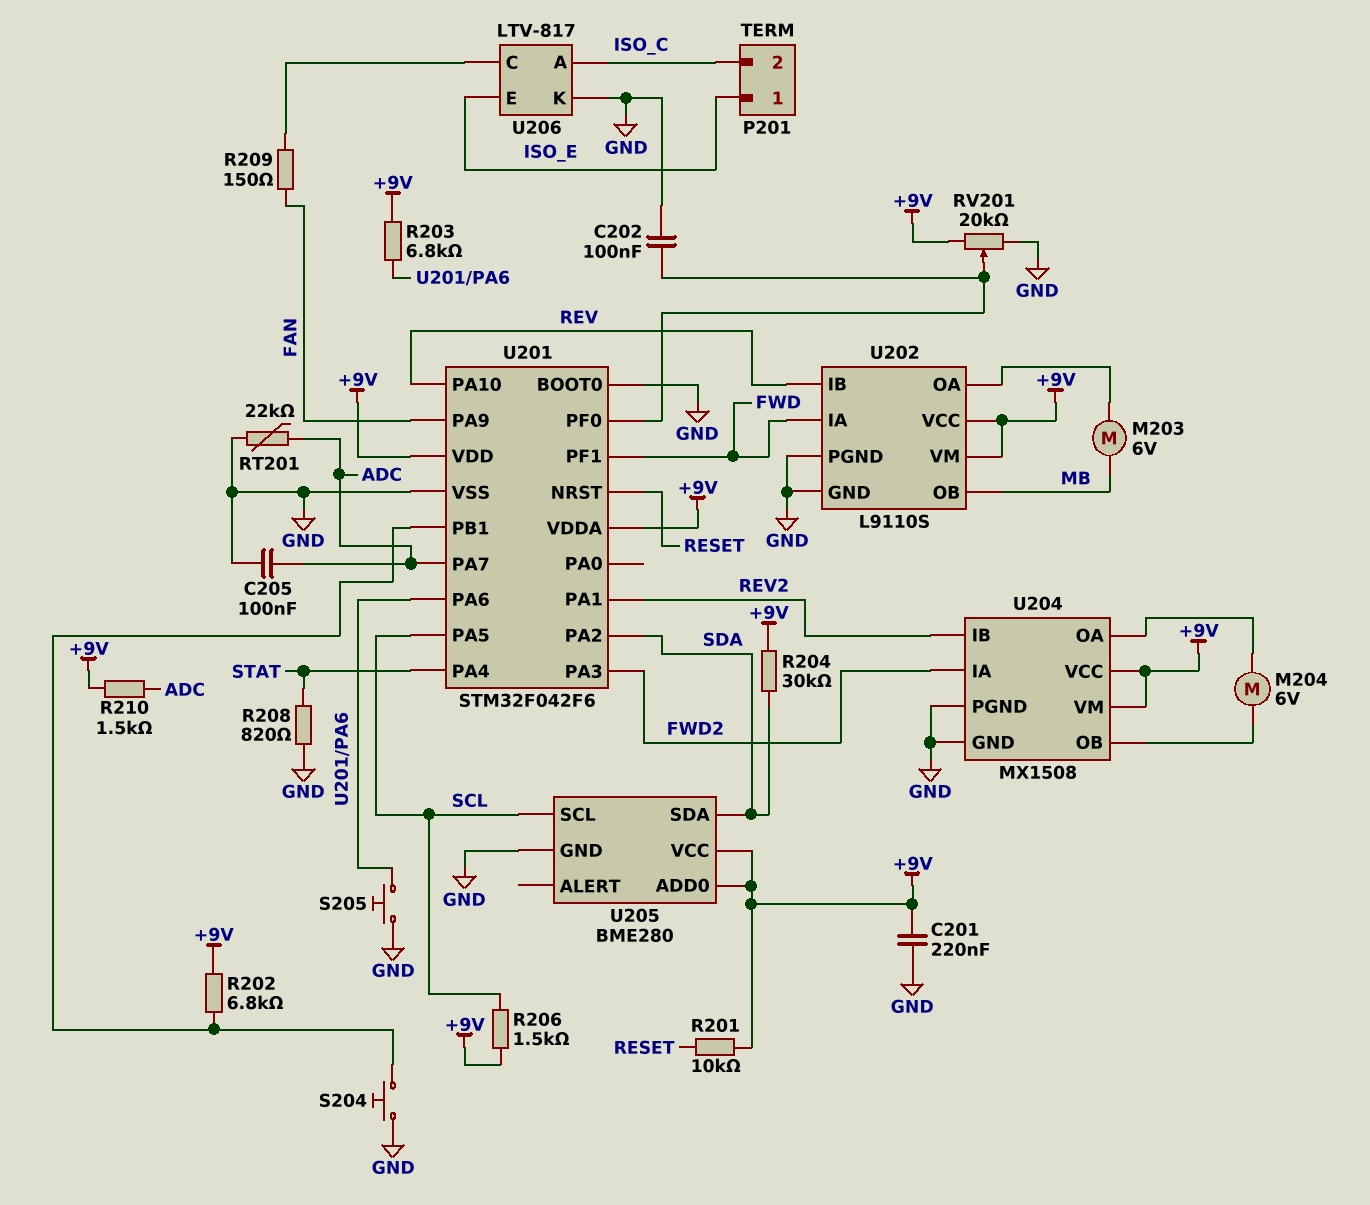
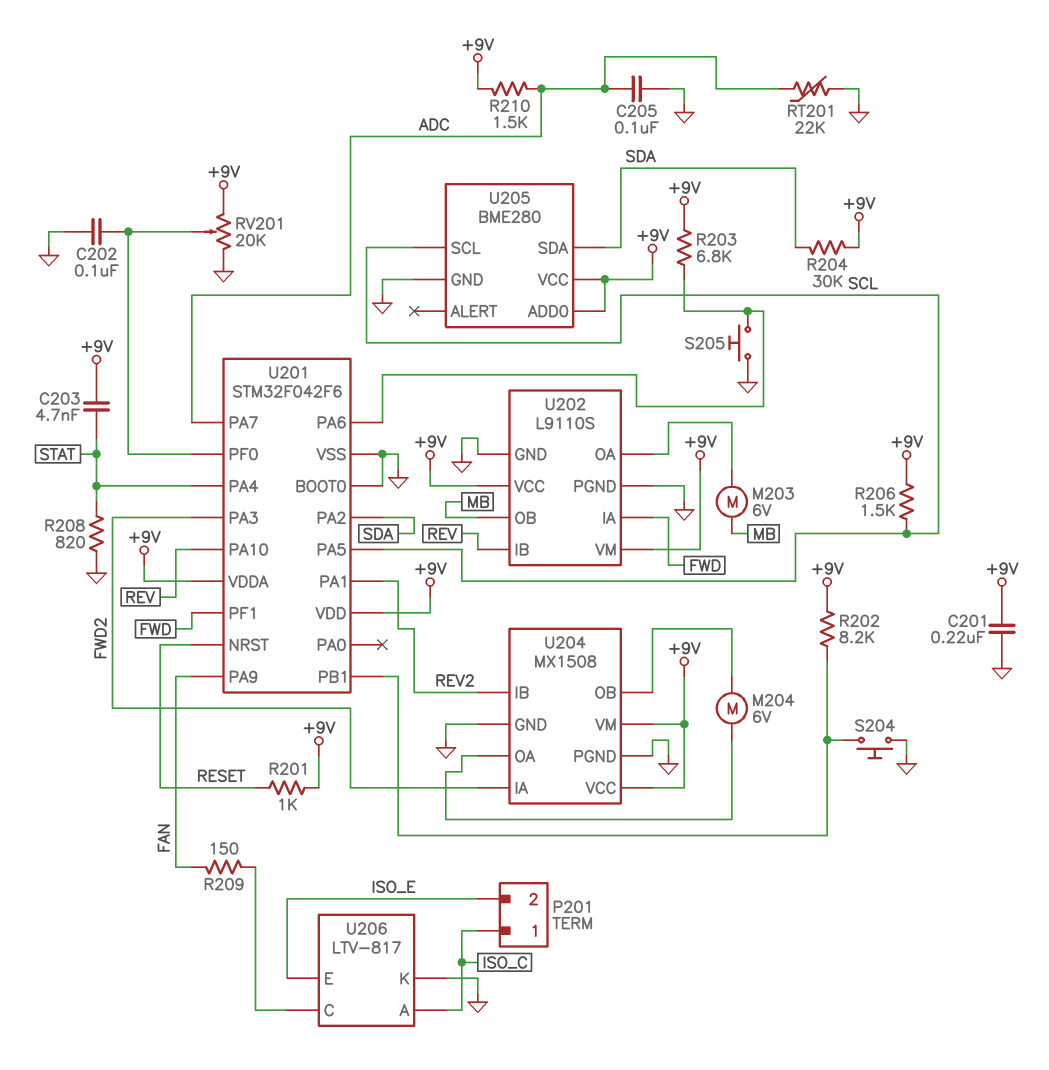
C203: none -> 4.7nF (+9V, STAT)
P201 pin 1: ISO_E -> ISO_C
P201 pin 2: ISO_C -> ISO_E
R201: 10k (+9V, RESET) -> 1k (+9V, RESET)
R202: 6.8k (+9V, U201/PB1) -> 8.2k (+9V, U201/PB1)

